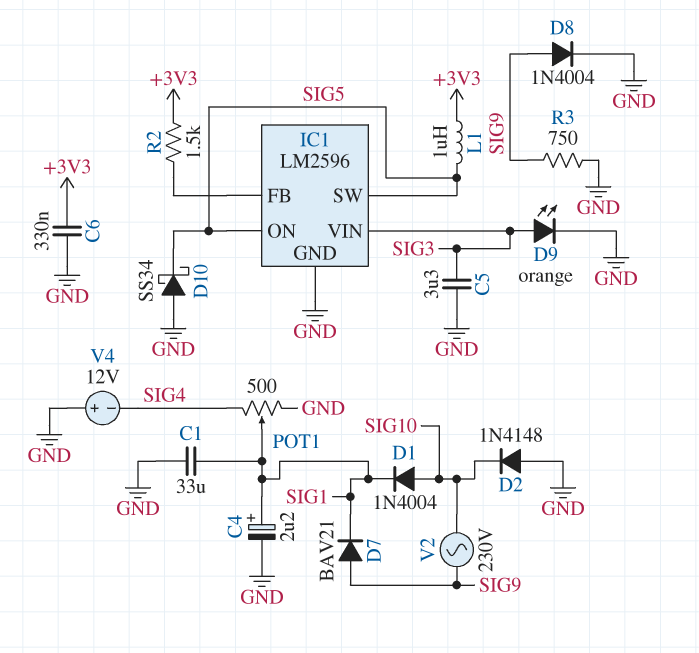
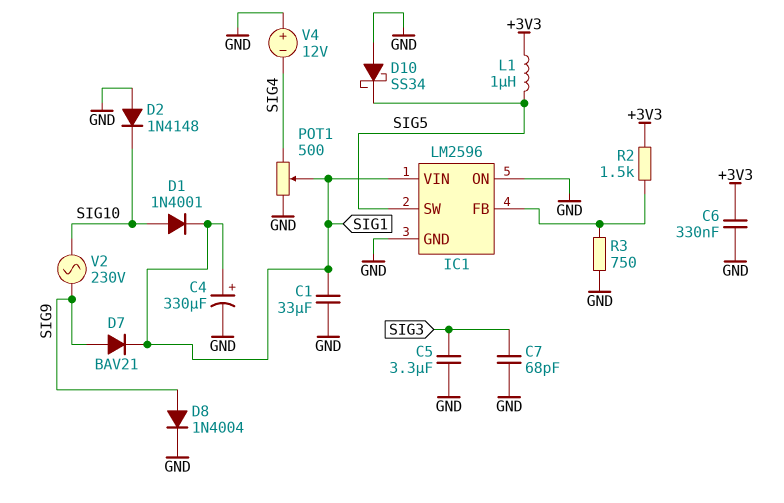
C4: 2.2uF (plus SIG1, minus GND) -> 330uF (plus SIG1, minus GND)
C7: none -> 68pF (GND, SIG3)
D1: diode 1N4004 (A SIG10, K SIG1) -> diode 1N4001 (A SIG10, K SIG1)
D9: LED orange (A SIG3, K GND) -> none
IC1 pin ON: SIG5 -> GND
IC1 pin VIN: SIG3 -> SIG1
R3: 750 (GND, SIG9) -> 750 (GND, IC1/FB)

